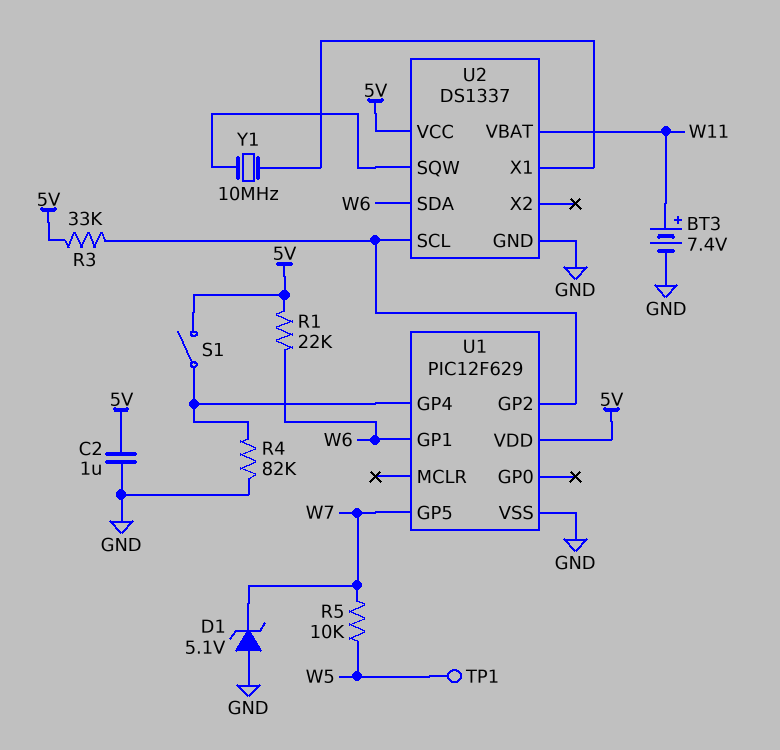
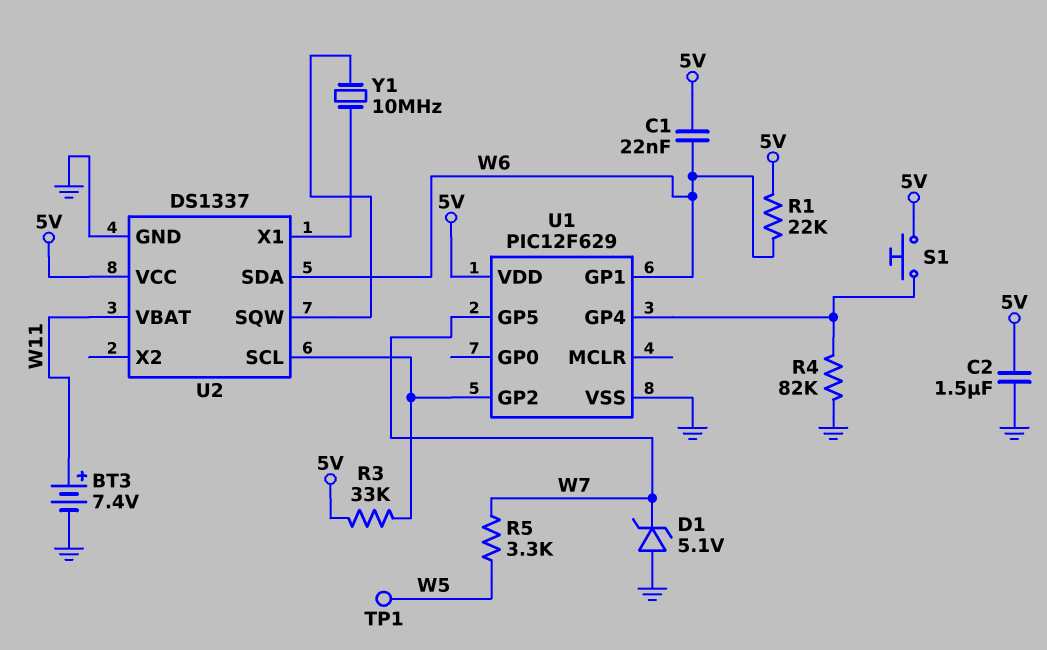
C1: none -> 22nF (5V, W6)
C2: 1uF (5V, GND) -> 1.5uF (5V, GND)
R5: 10k (W5, W7) -> 3.3k (W5, W7)
S1: switch (5V, U1/GP4) -> button (5V, U1/GP4)

